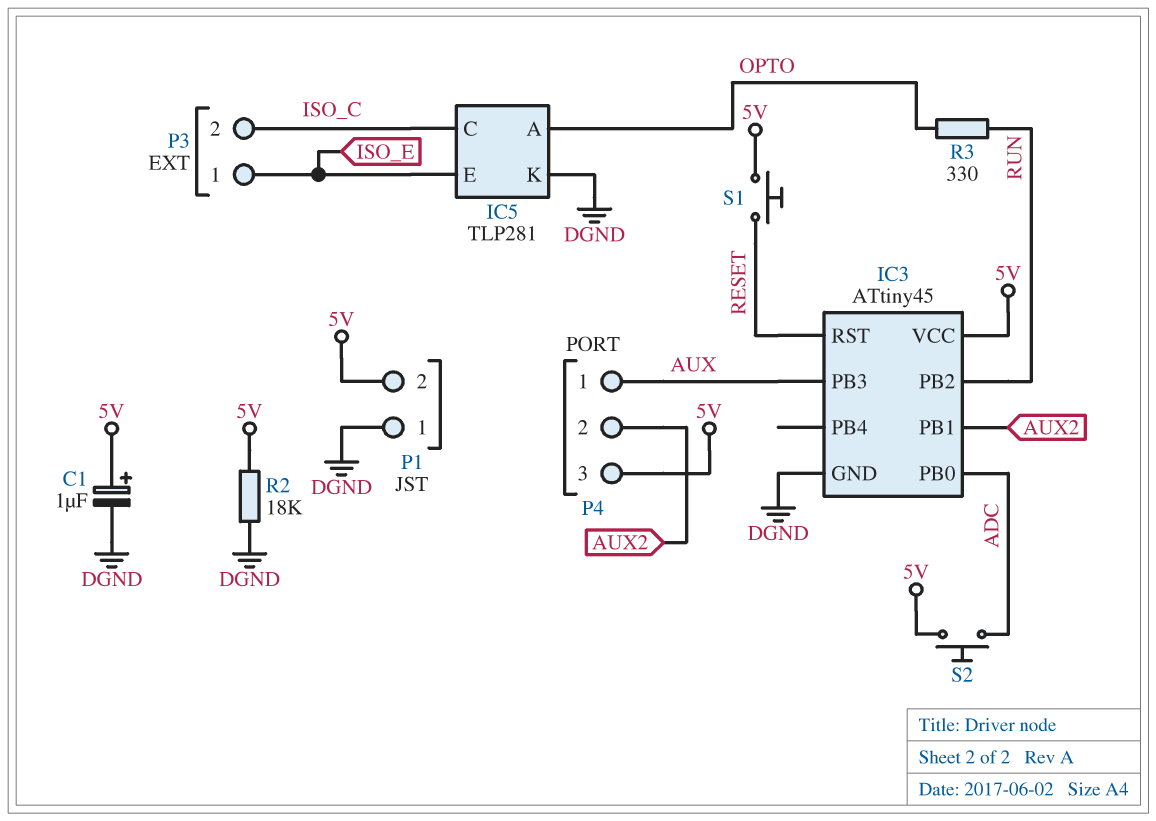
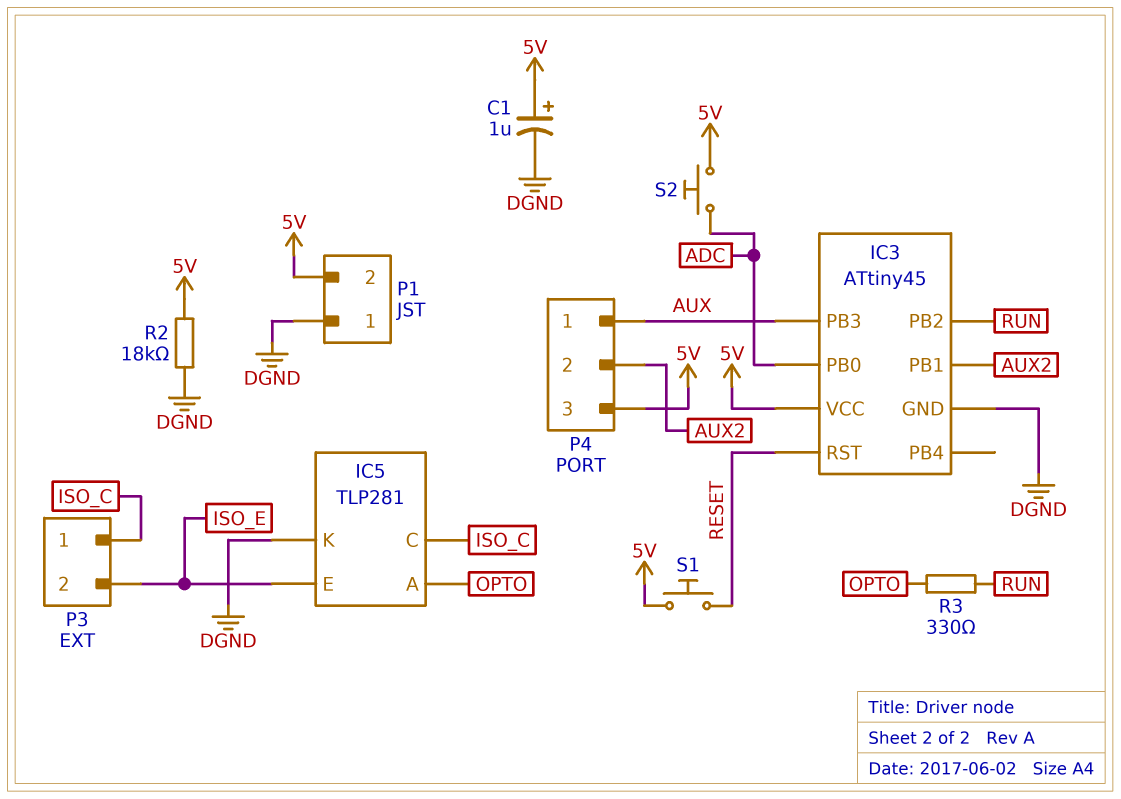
P3 pin 1: ISO_E -> ISO_C
P3 pin 2: ISO_C -> ISO_E

